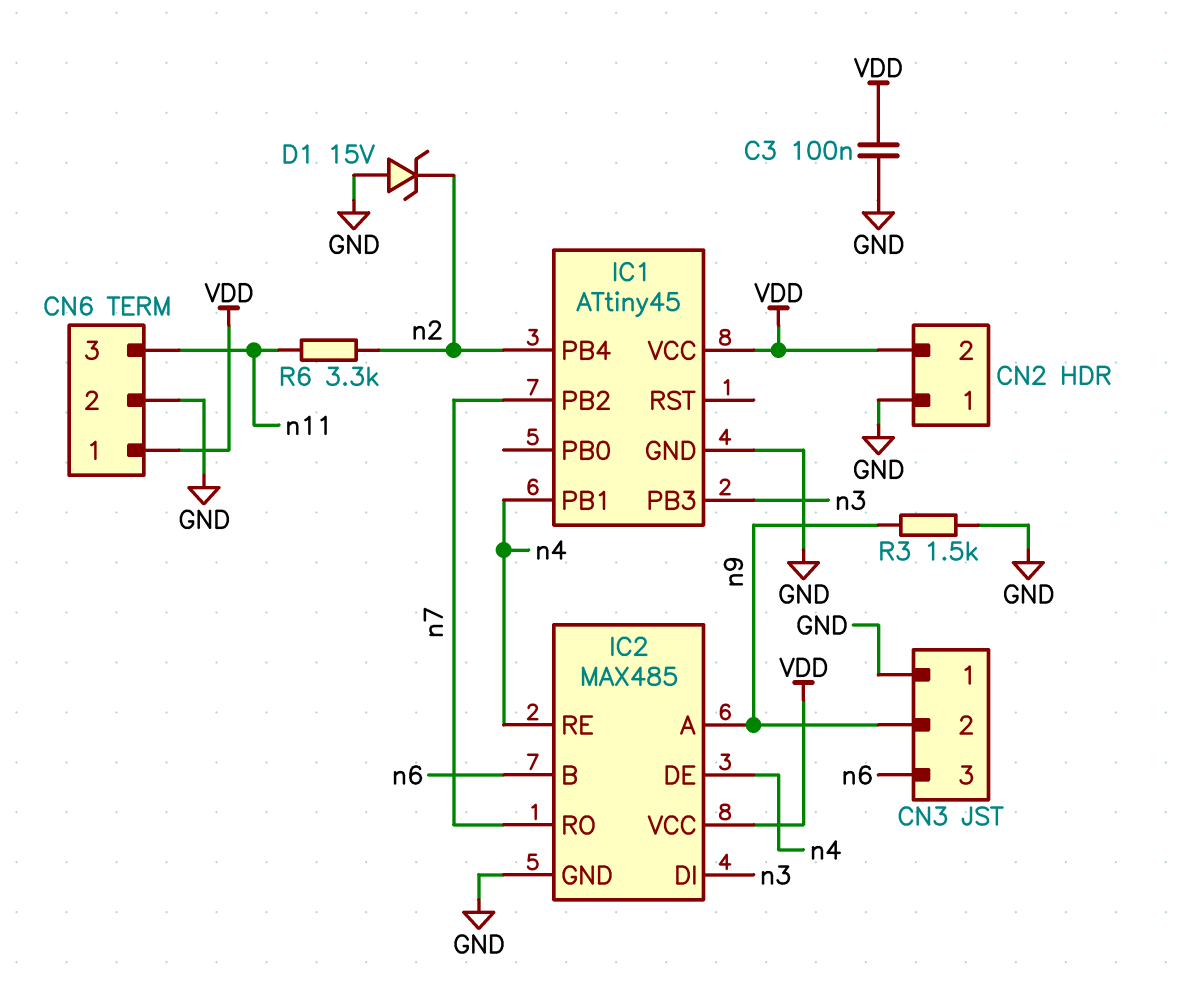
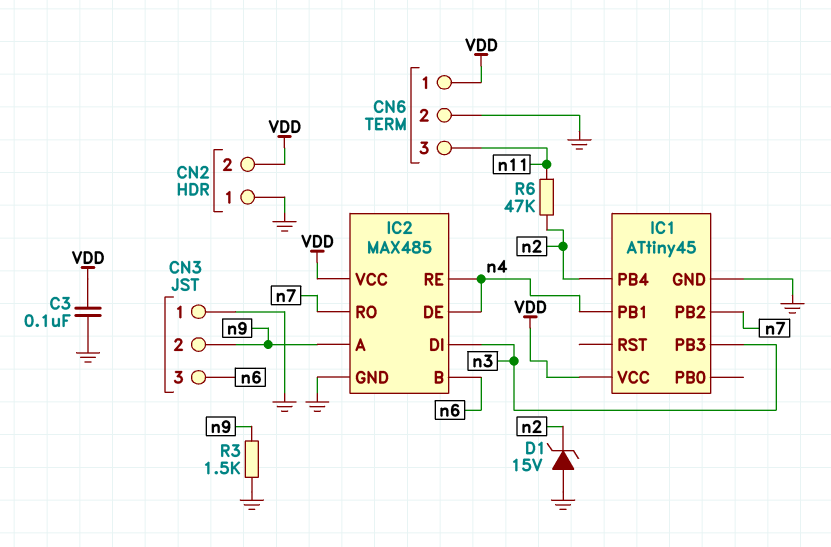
R6: 3.3k (n2, n11) -> 47k (n2, n11)

